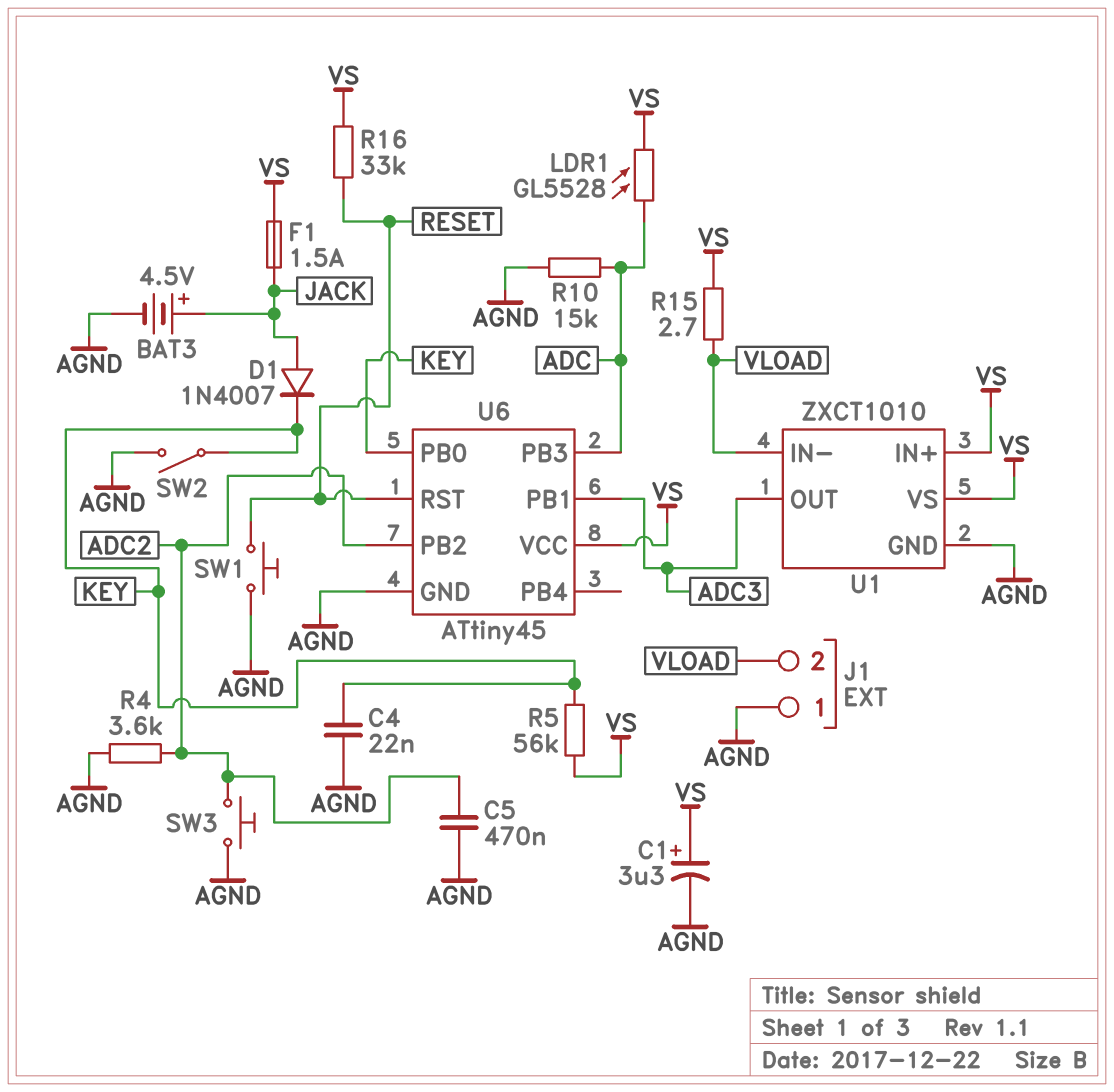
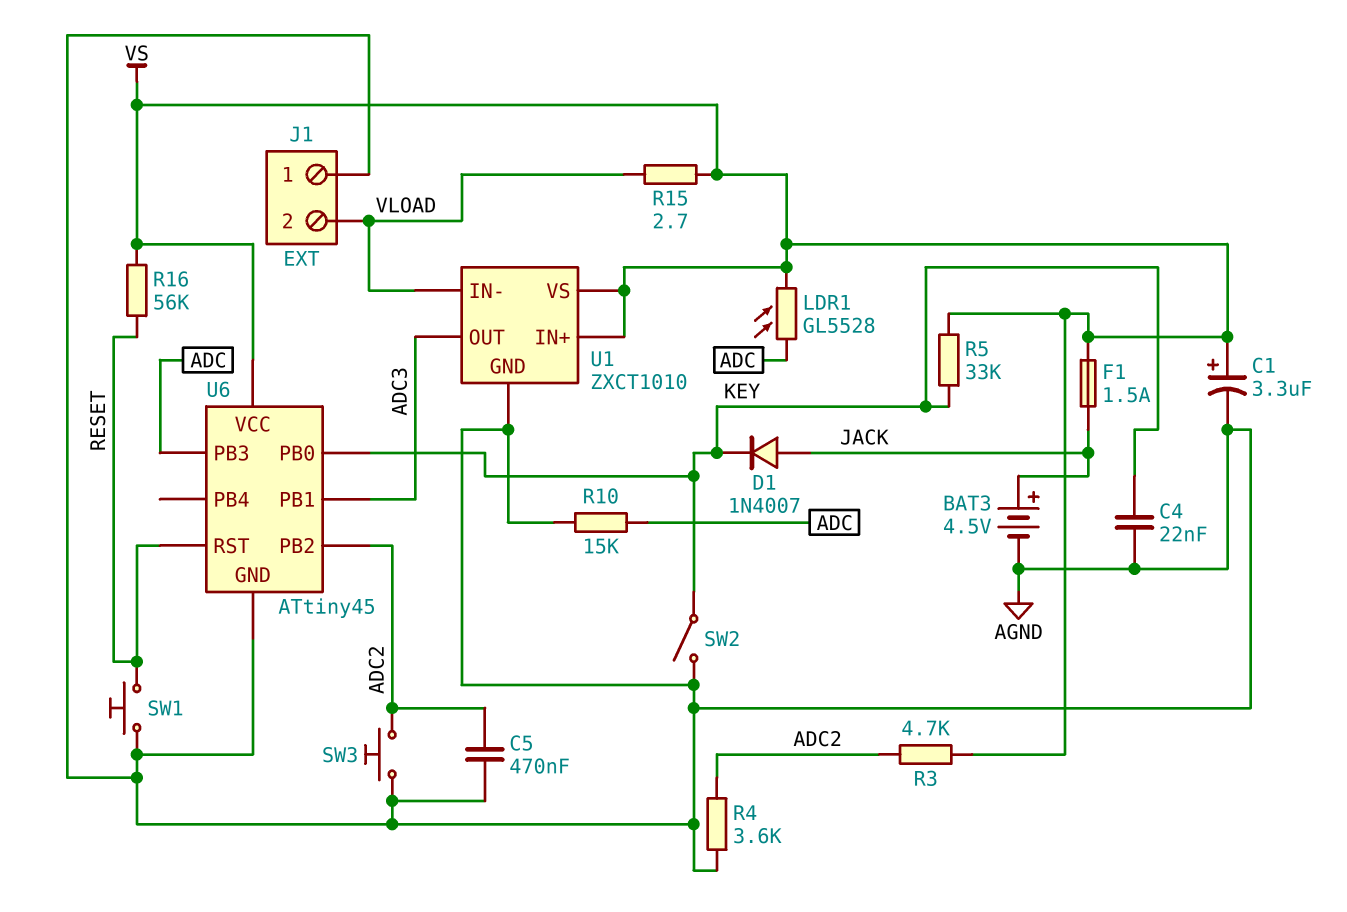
R3: none -> 4.7k (ADC2, VS)
R5: 56k (KEY, VS) -> 33k (KEY, VS)
R16: 33k (RESET, VS) -> 56k (RESET, VS)

